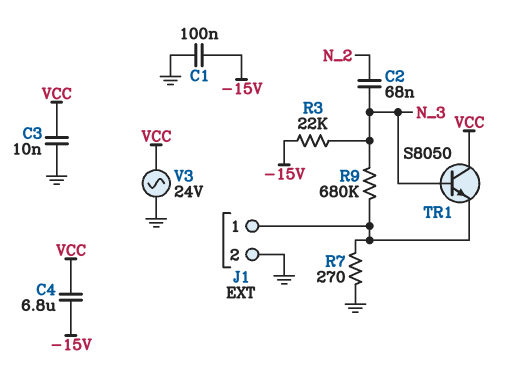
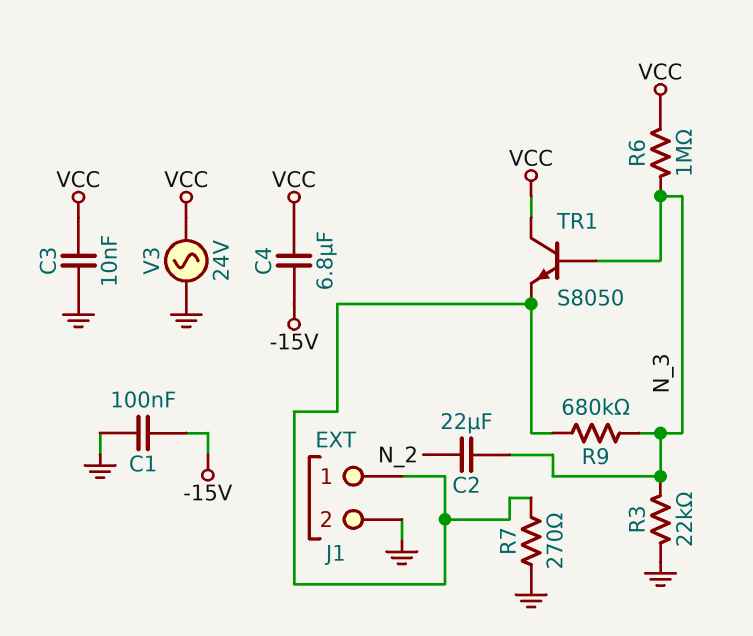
C2: 68nF (N_2, N_3) -> 22uF (N_2, N_3)
R3: 22k (-15V, N_3) -> 22k (GND, N_3)
R6: none -> 1M (N_3, VCC)

